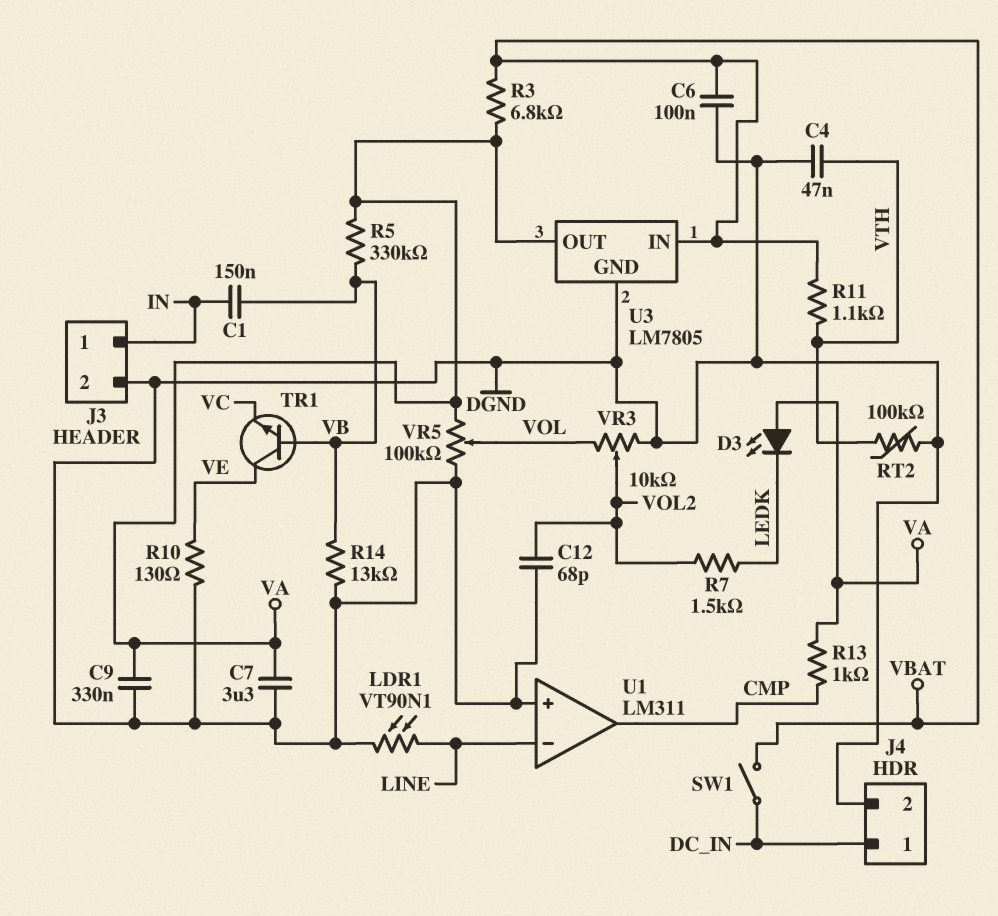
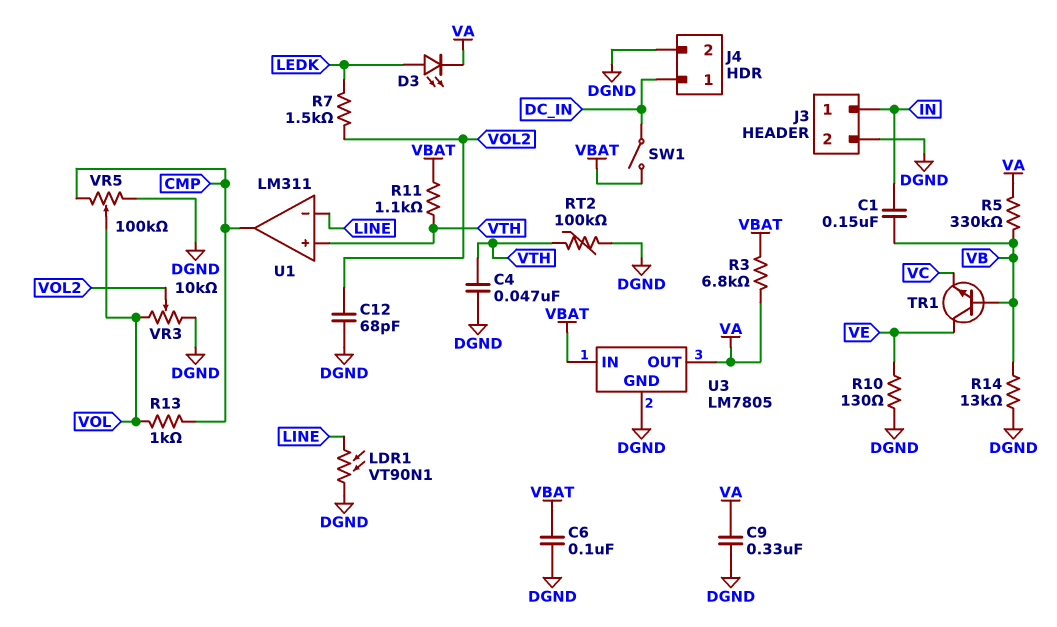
C7: 3.3uF (DGND, VA) -> none
D3: LED (A VA, K LEDK) -> LED (A LEDK, K VA)
R13: 1k (CMP, VA) -> 1k (CMP, VOL)
U1 pin in+: DGND -> VTH
VR5: 100k (DGND, VA, wiper VOL) -> 100k (CMP, DGND, wiper VOL)

